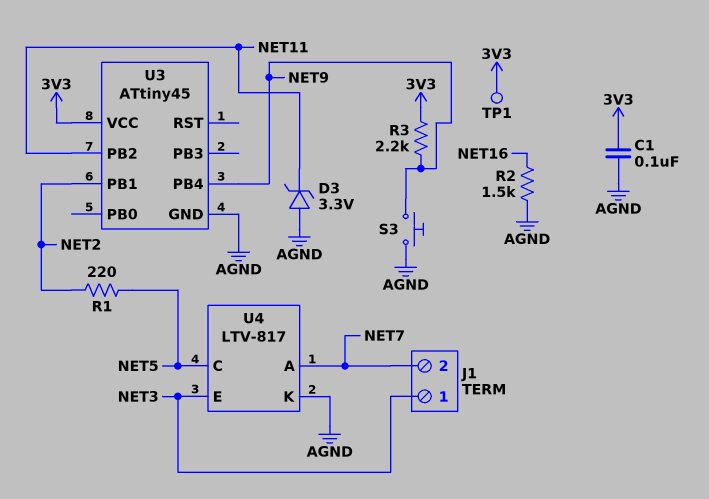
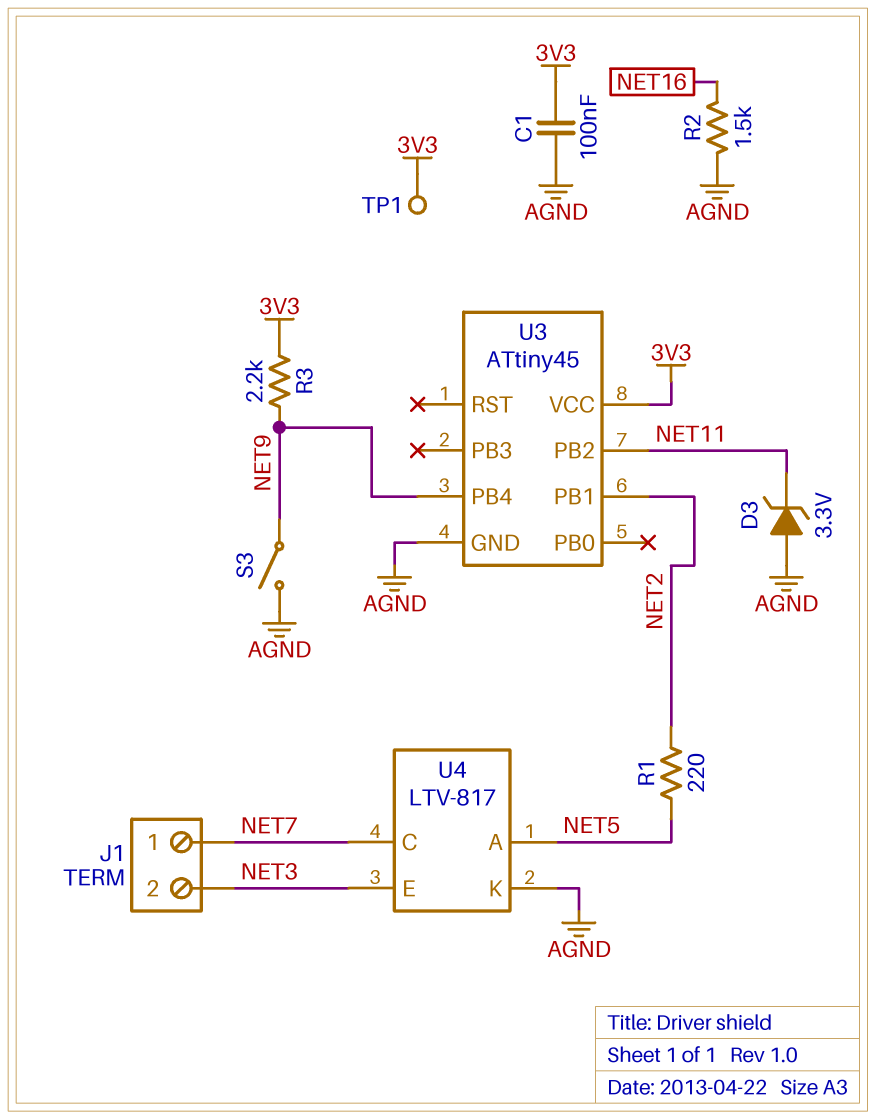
J1 pin 1: NET3 -> NET7
J1 pin 2: NET7 -> NET3
S3: button (AGND, NET9) -> switch (AGND, NET9)
U4 pin A: NET7 -> NET5
U4 pin C: NET5 -> NET7

